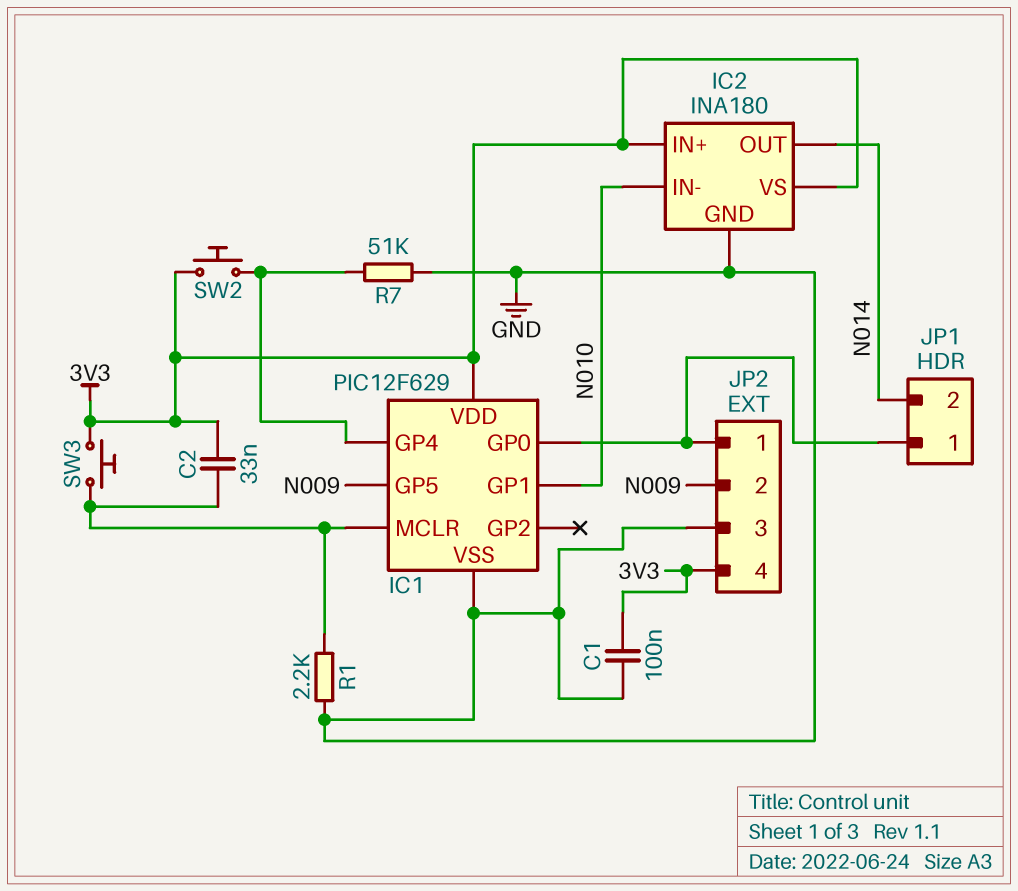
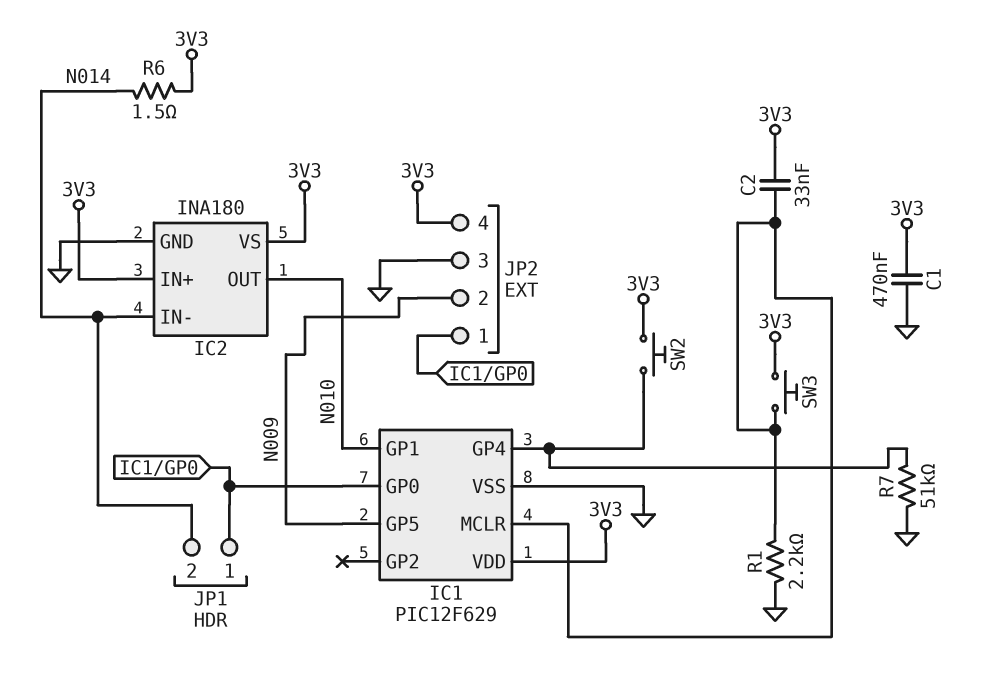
C1: 100nF (3V3, GND) -> 470nF (3V3, GND)
IC2 pin IN-: N010 -> N014
IC2 pin OUT: N014 -> N010
R6: none -> 1.5 (3V3, N014)

